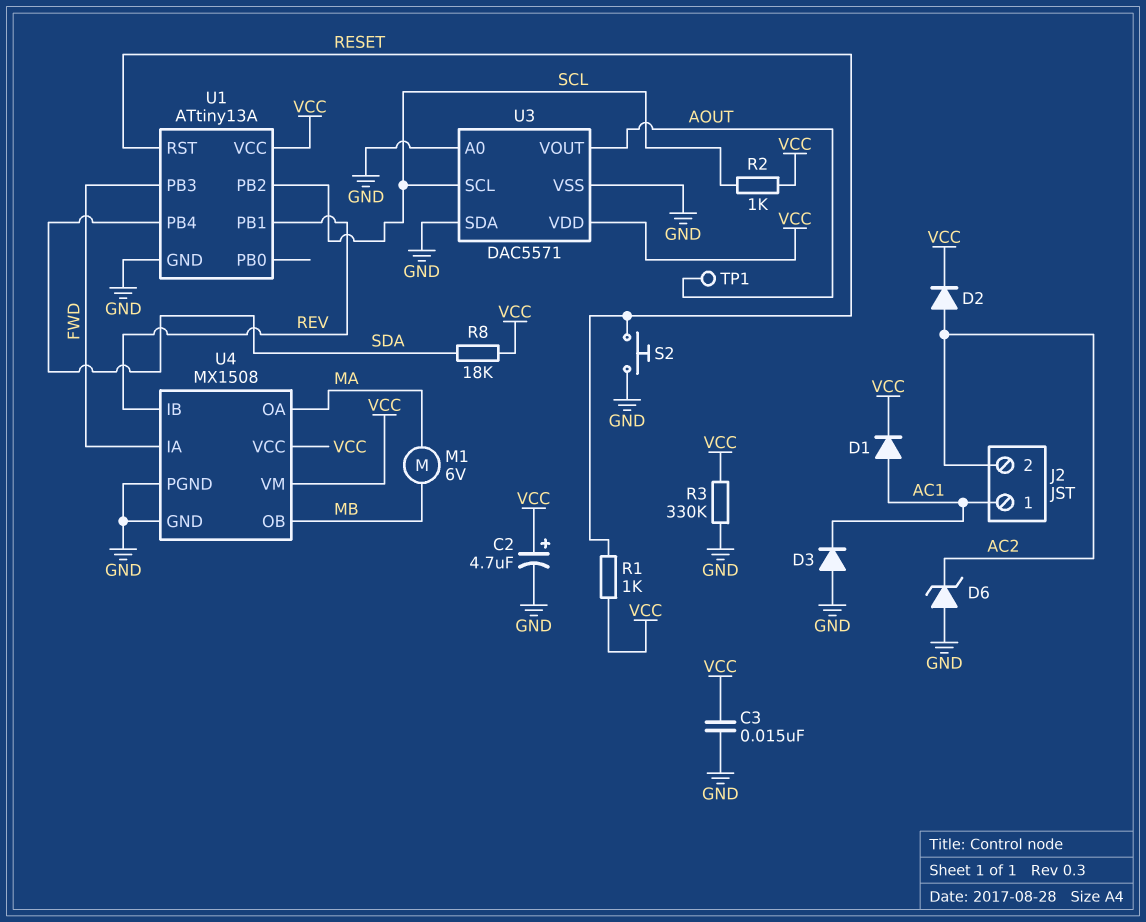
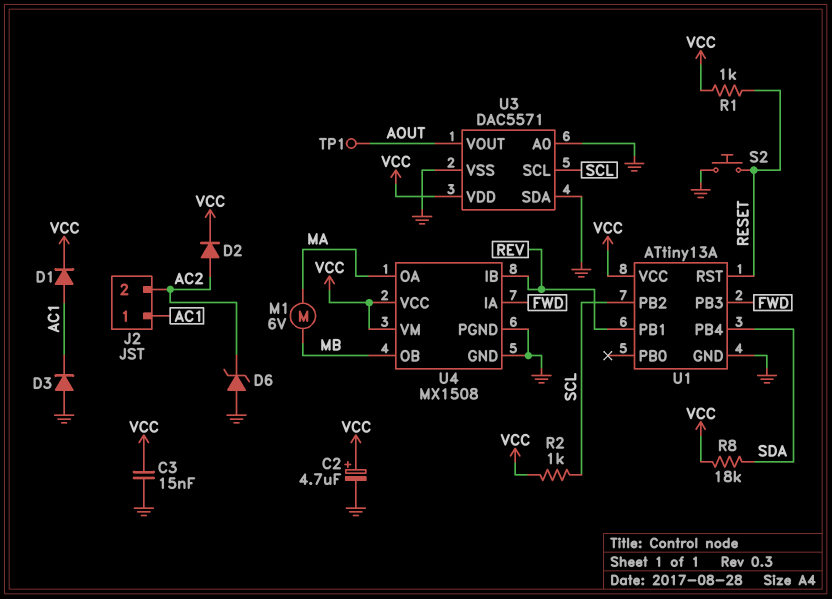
R3: 330k (GND, VCC) -> none

